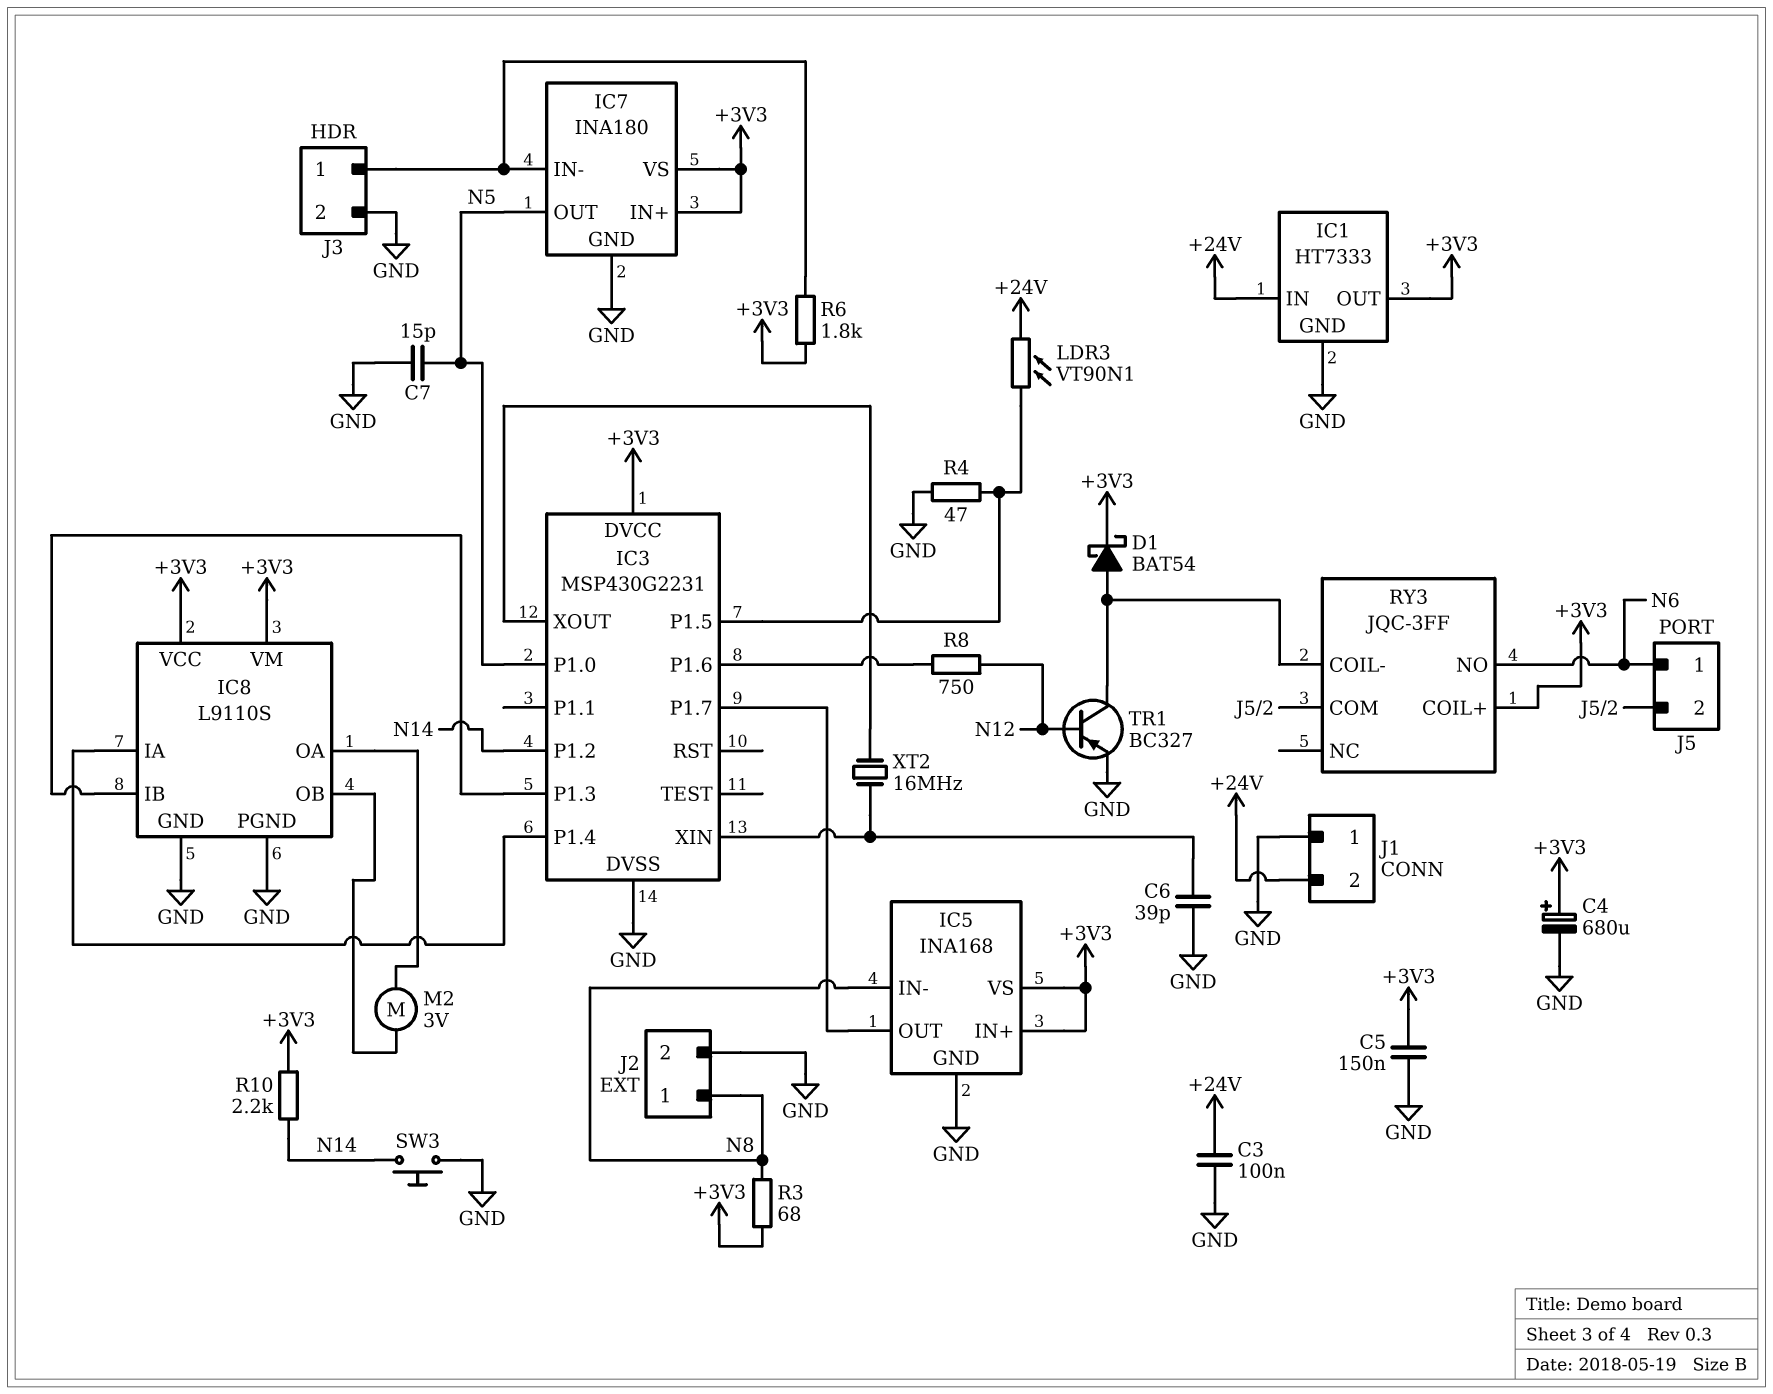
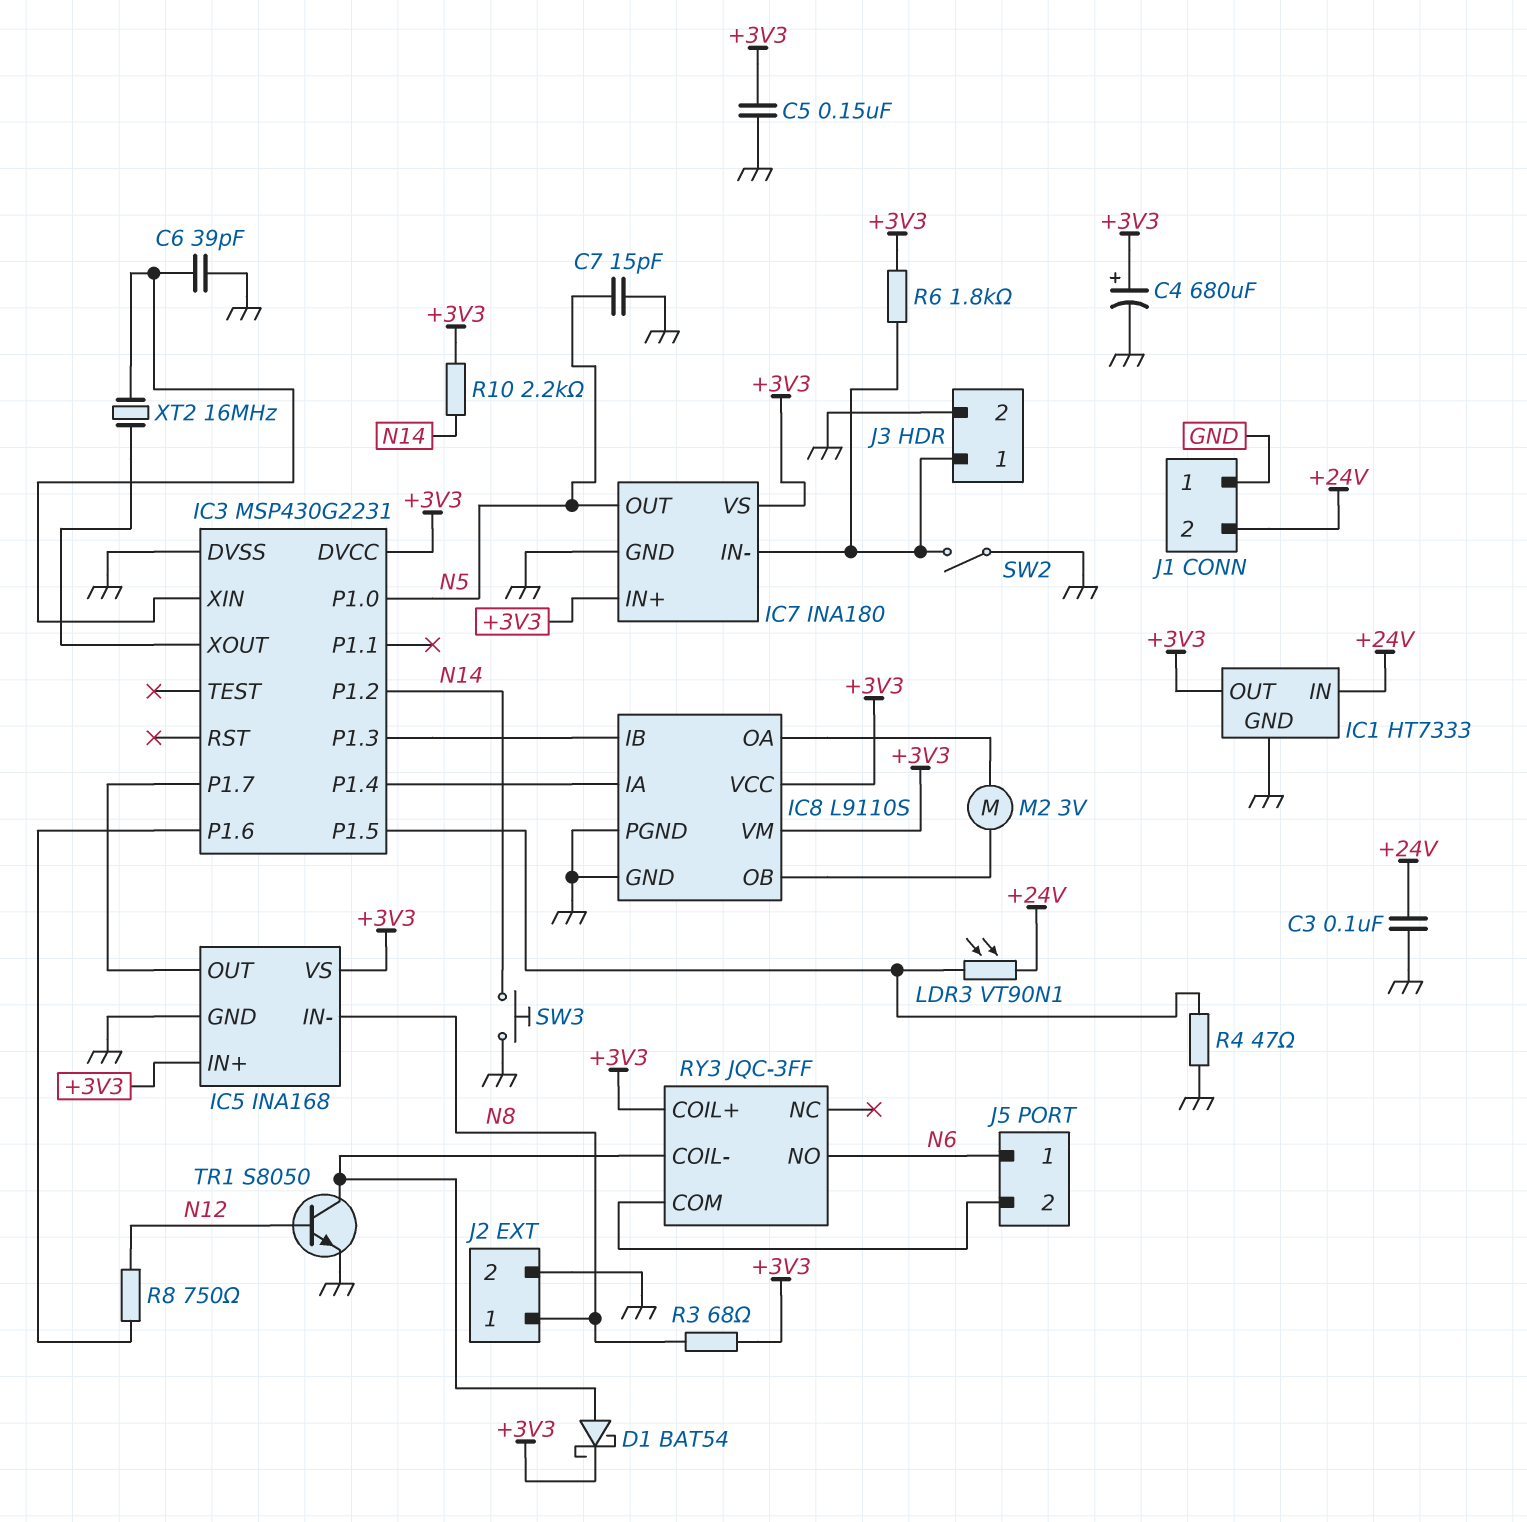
SW2: none -> switch (GND, IC7/IN-)
TR1: PNP BC327 (B N12, C RY3/COIL-, E GND) -> NPN S8050 (B N12, C RY3/COIL-, E GND)

